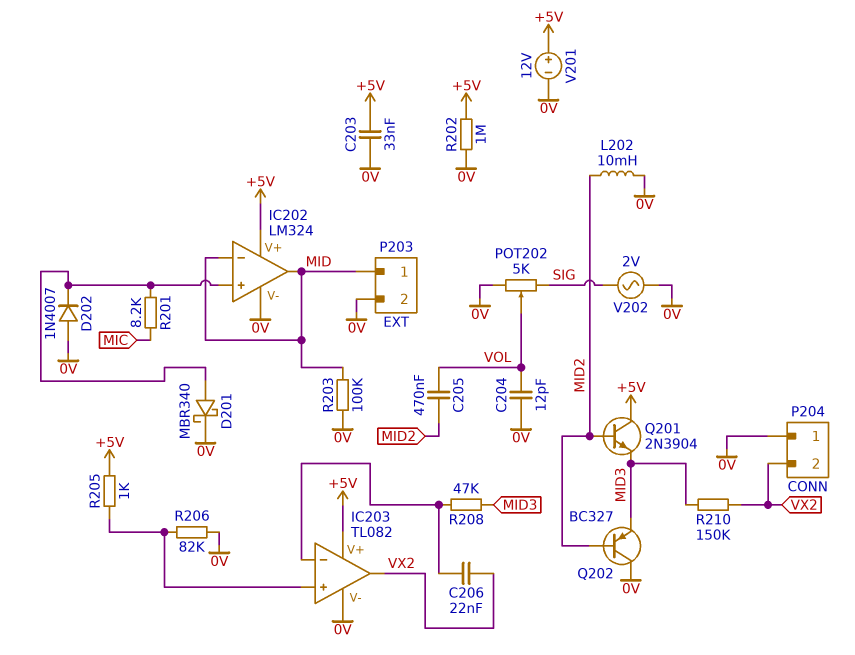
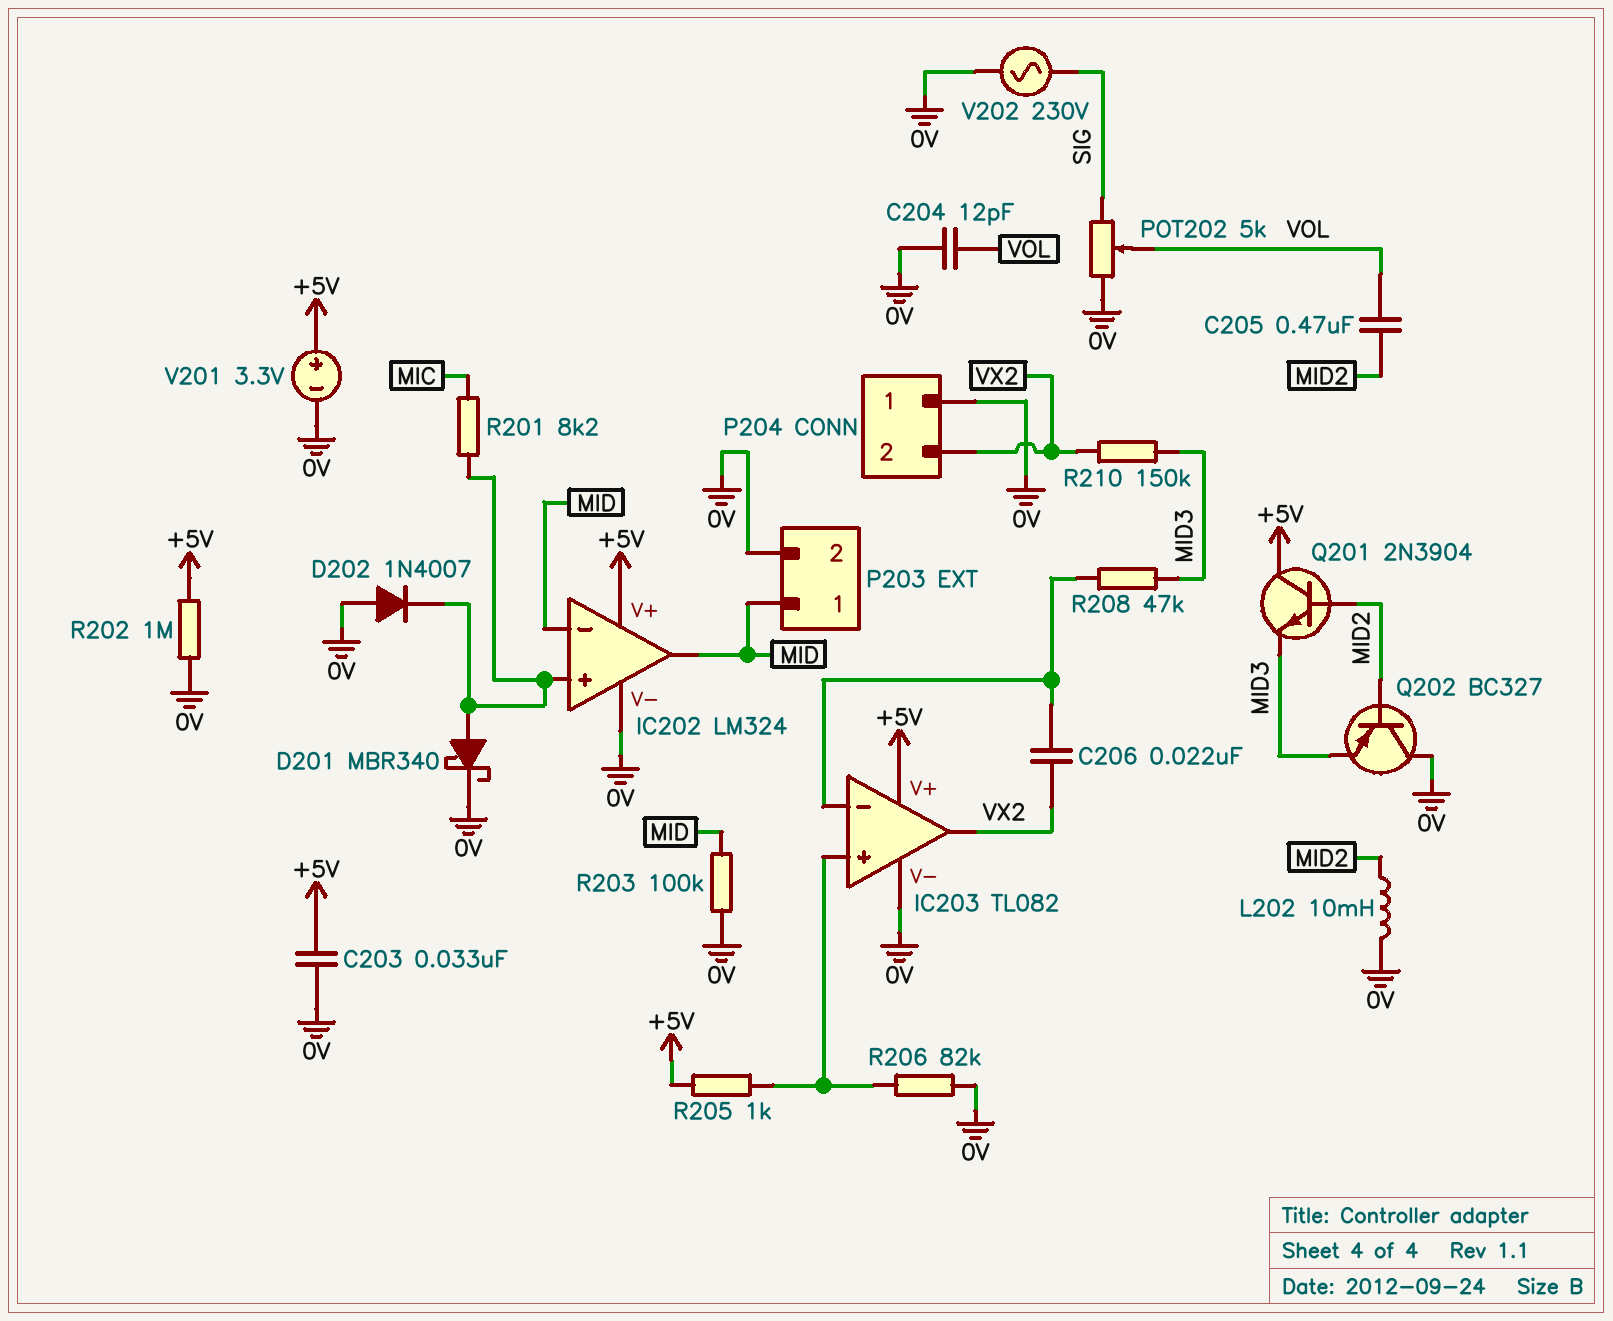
V201: 12V (plus +5V, minus 0V) -> 3.3V (plus +5V, minus 0V)
V202: AC 2V (0V, SIG) -> AC 230V (0V, SIG)

